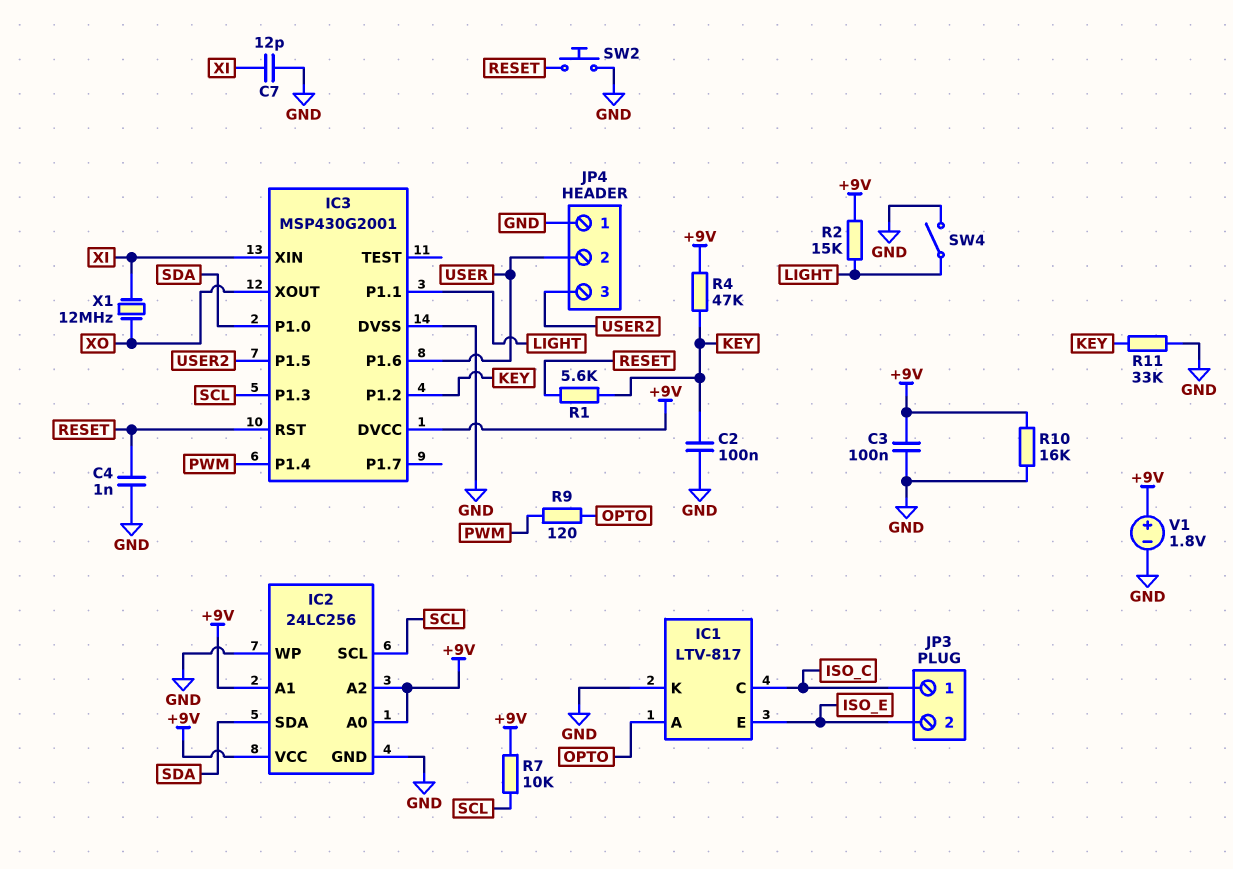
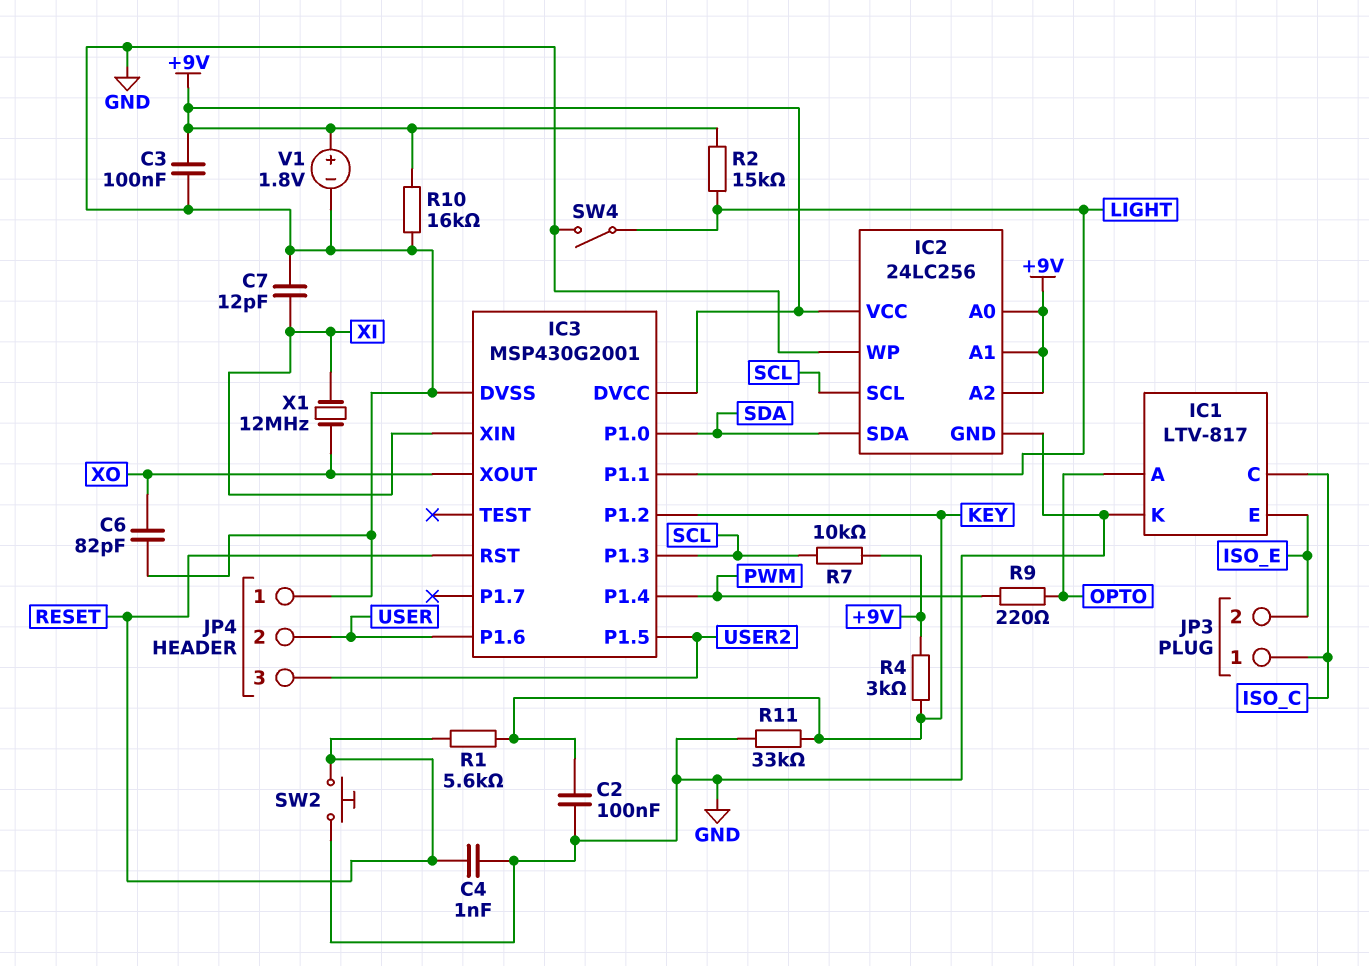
C6: none -> 82pF (GND, XO)
R4: 47k (+9V, KEY) -> 3k (+9V, KEY)
R9: 120 (OPTO, PWM) -> 220 (OPTO, PWM)

